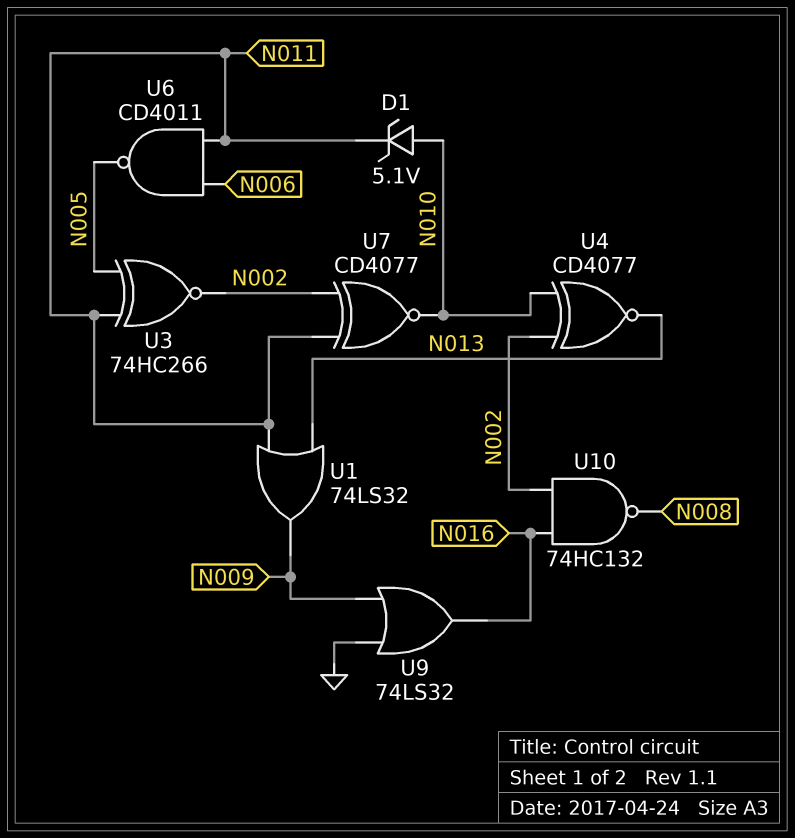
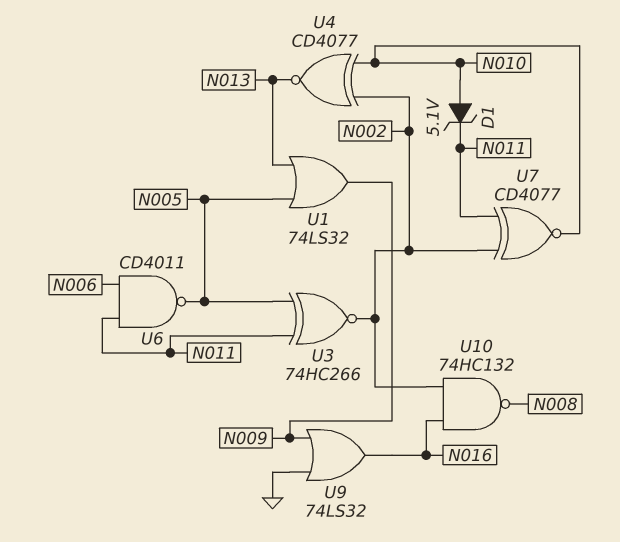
U1: OR 74LS32 (in N011, in N013, out N009) -> OR 74LS32 (in N005, in N013, out N009)

